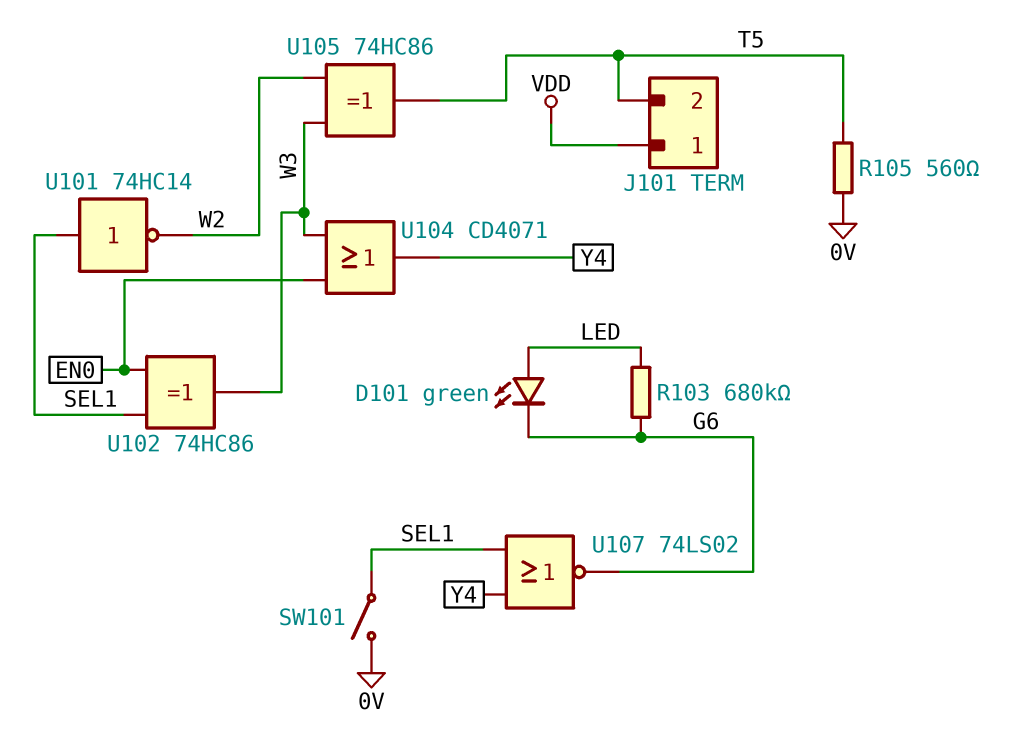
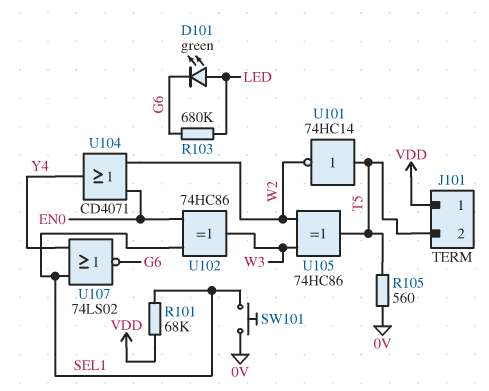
R101: none -> 68k (SEL1, VDD)
SW101: switch (0V, SEL1) -> button (0V, SEL1)
U101: NOT 74HC14 (in SEL1, out W2) -> NOT 74HC14 (in T5, out W2)
U104: OR CD4071 (in EN0, in W3, out Y4) -> OR CD4071 (in EN0, in W2, out Y4)

